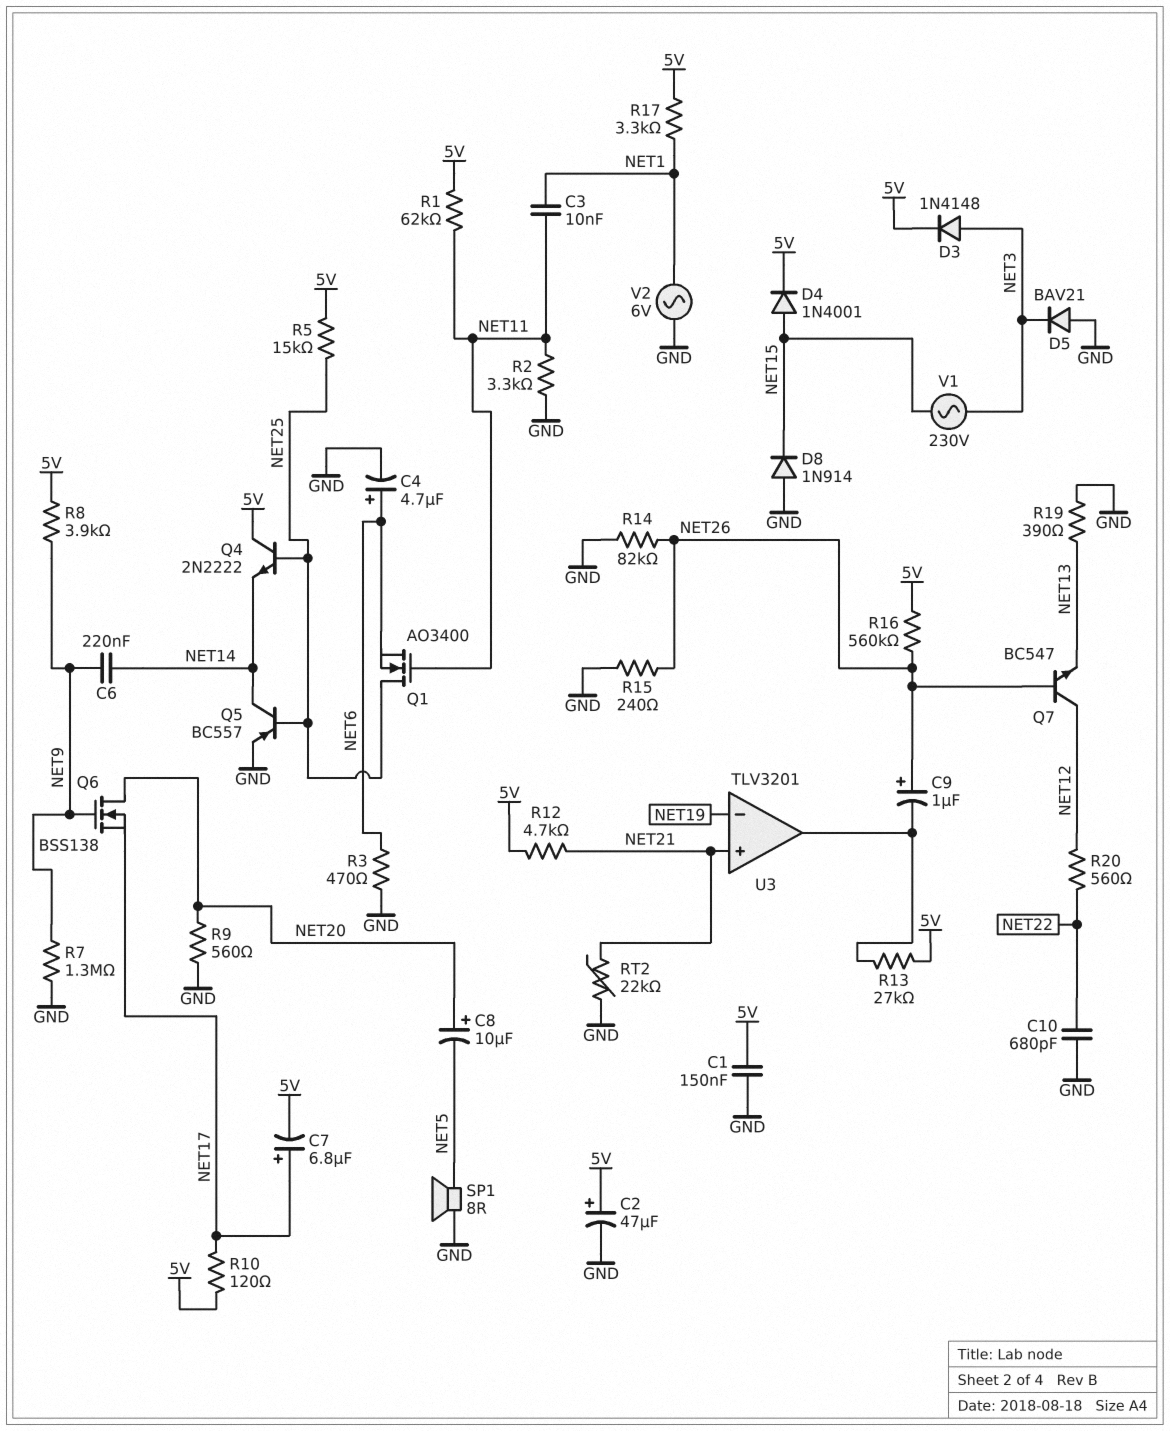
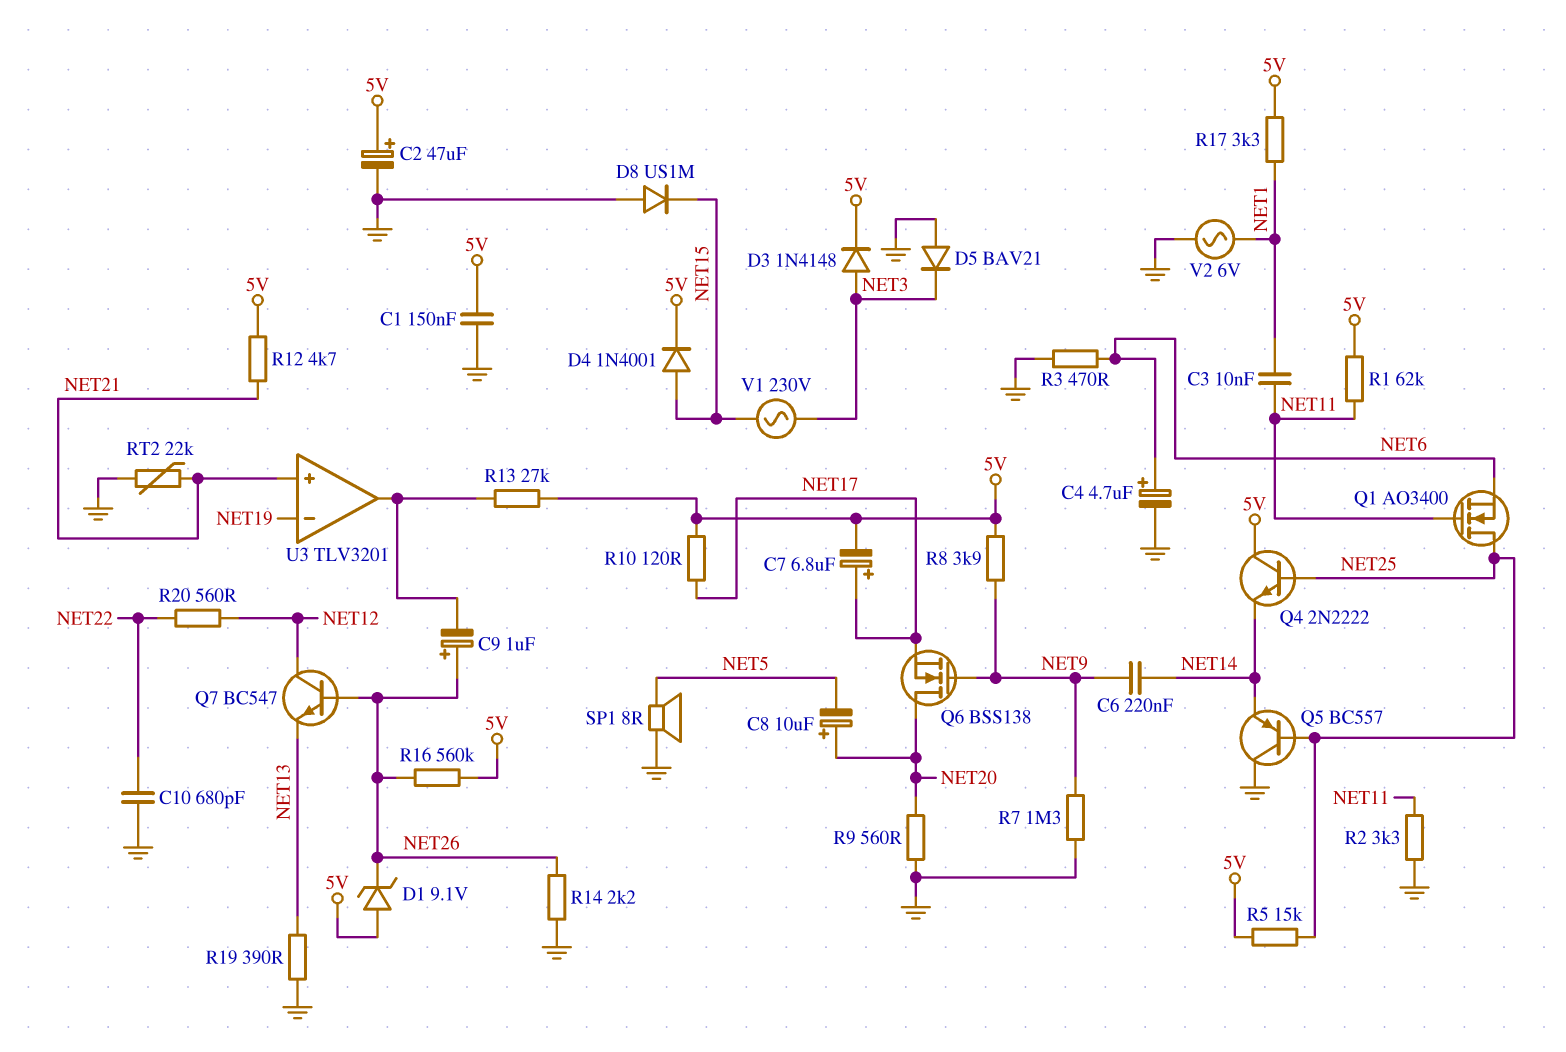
D1: none -> zener 9.1V (A 5V, K NET26)
D8: diode 1N914 (A GND, K NET15) -> diode US1M (A GND, K NET15)
Q5: PNP BC557 (B NET25, C NET14, E GND) -> PNP BC557 (B NET25, C GND, E NET14)
R14: 82k (GND, NET26) -> 2.2k (GND, NET26)
R15: 240 (GND, NET26) -> none

